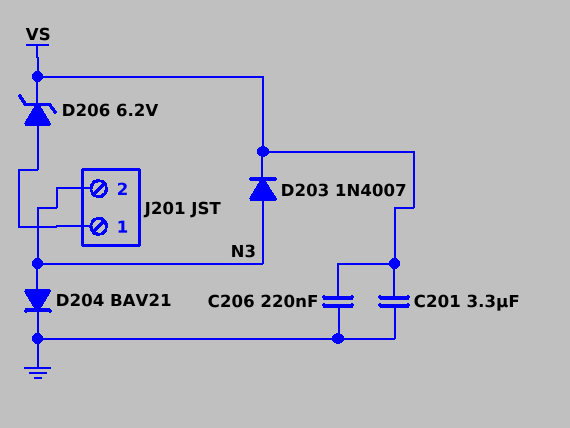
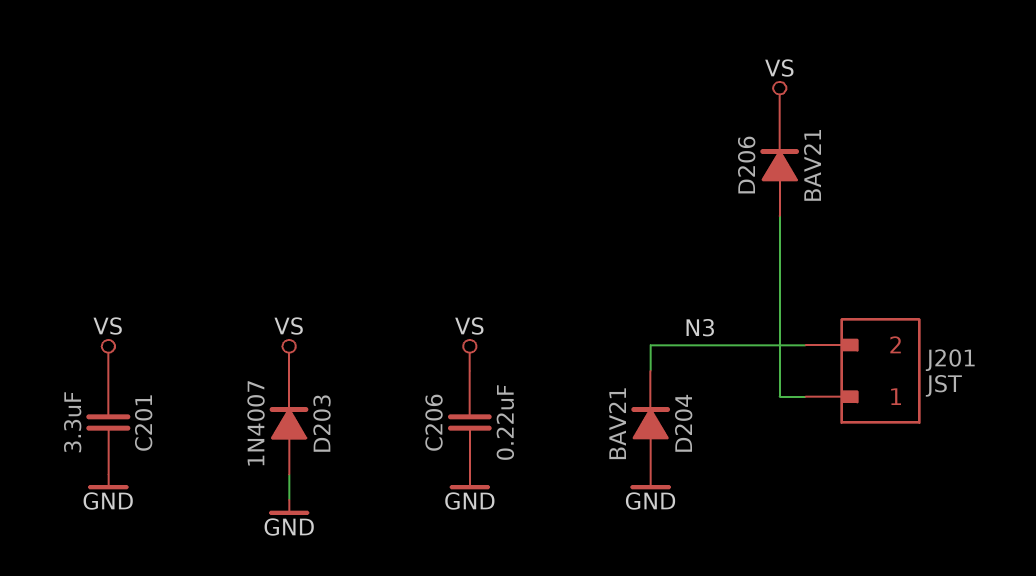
D203: diode 1N4007 (A N3, K VS) -> diode 1N4007 (A GND, K VS)
D204: diode BAV21 (A N3, K GND) -> diode BAV21 (A GND, K N3)
D206: zener 6.2V (A J201/1, K VS) -> diode BAV21 (A J201/1, K VS)

